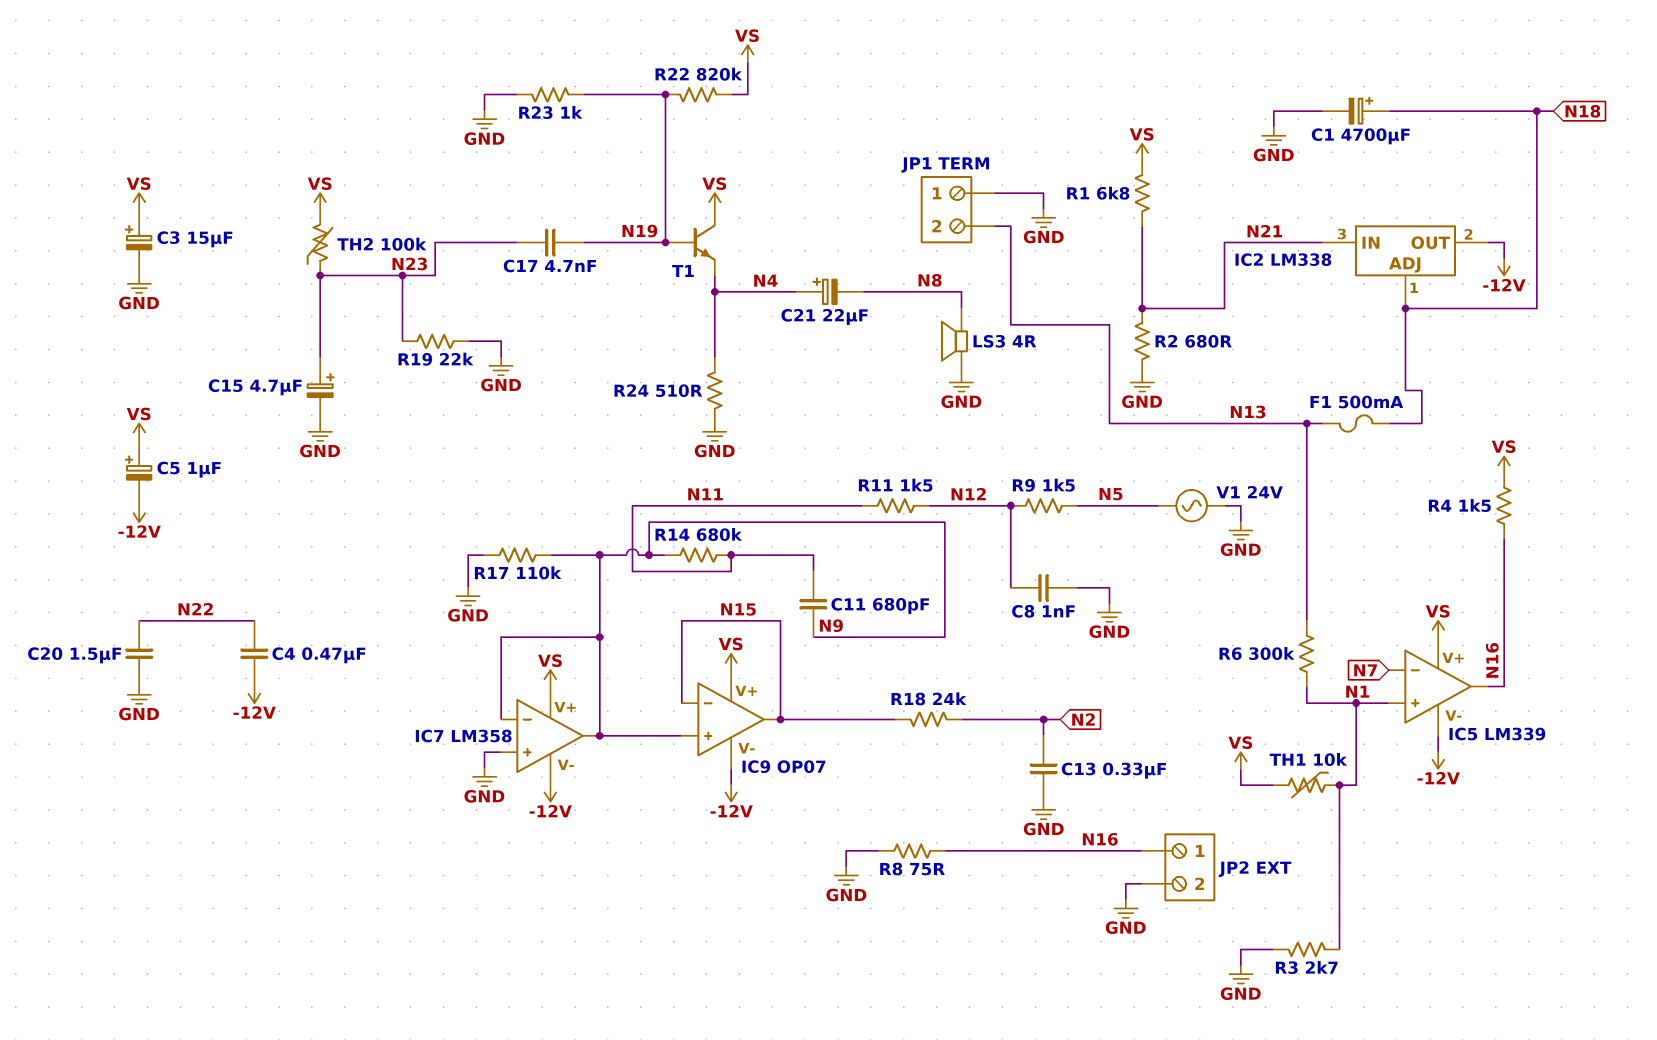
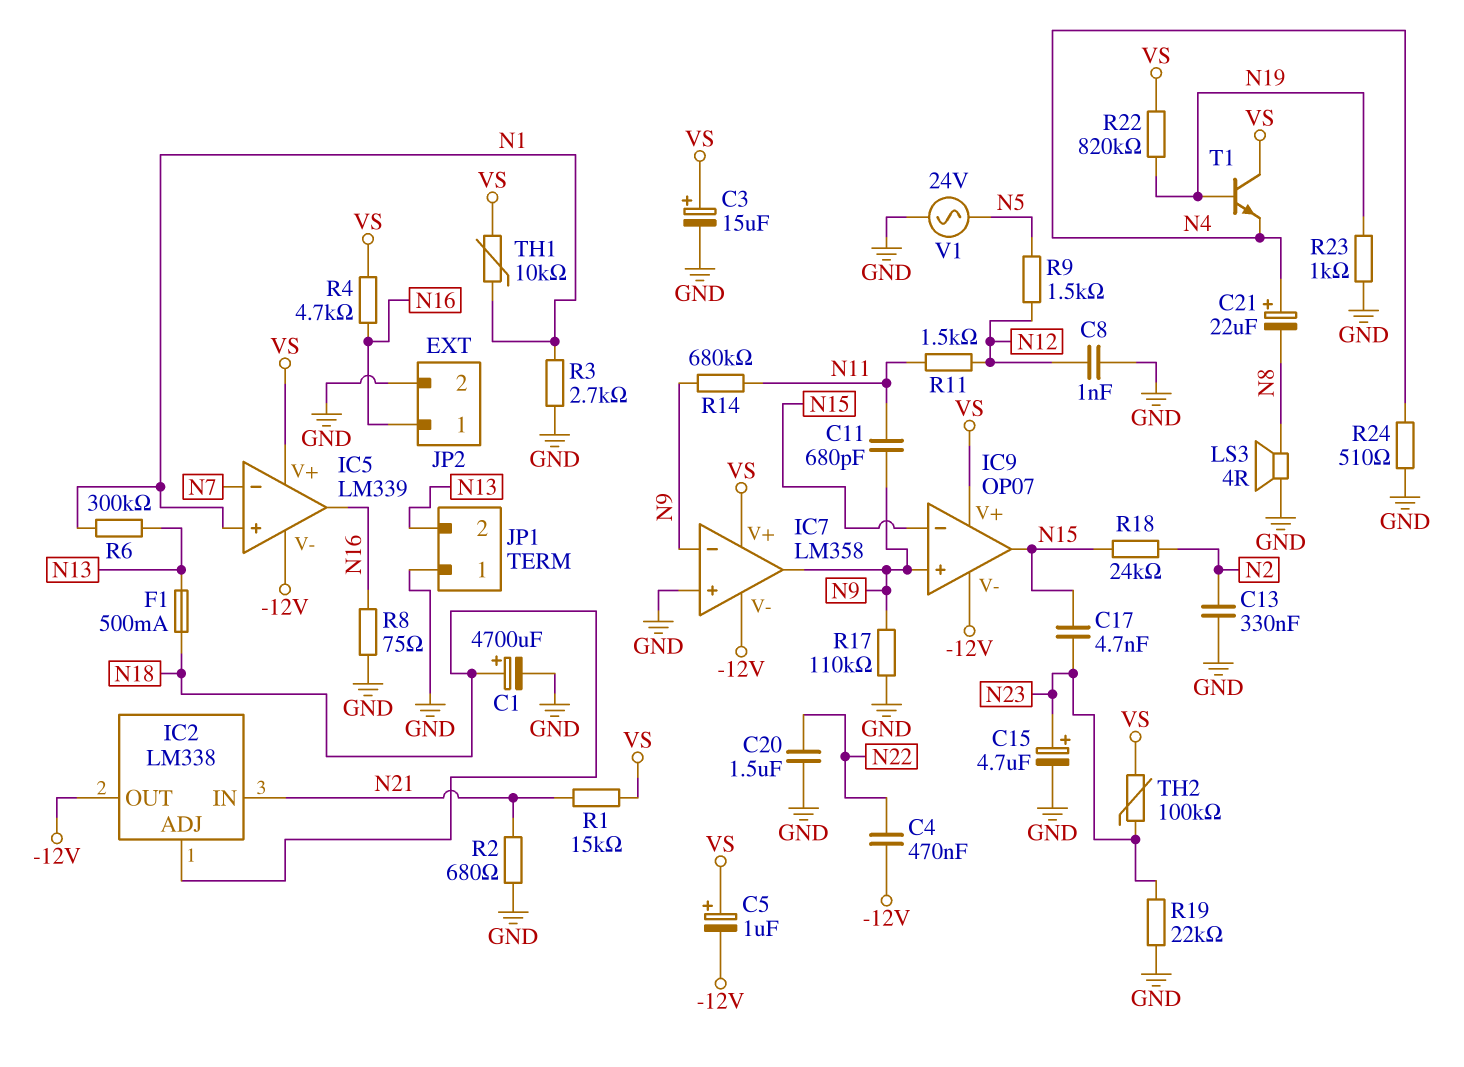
C17: 4.7nF (N19, N23) -> 4.7nF (N15, N23)
R1: 6.8k (N21, VS) -> 15k (N21, VS)
R4: 1.5k (N16, VS) -> 4.7k (N16, VS)

